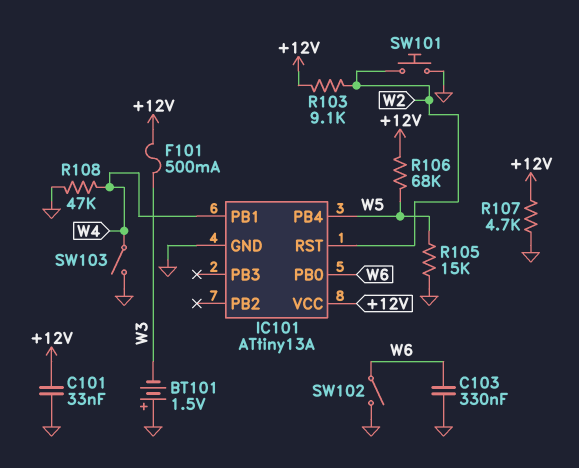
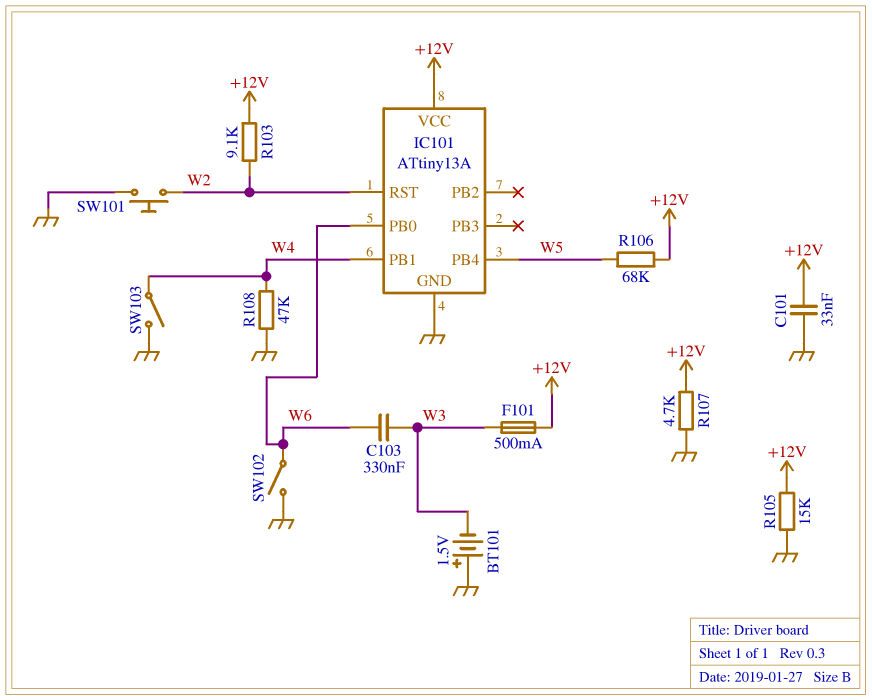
C103: 330nF (GND, W6) -> 330nF (W3, W6)
R105: 15k (GND, W5) -> 15k (+12V, GND)

